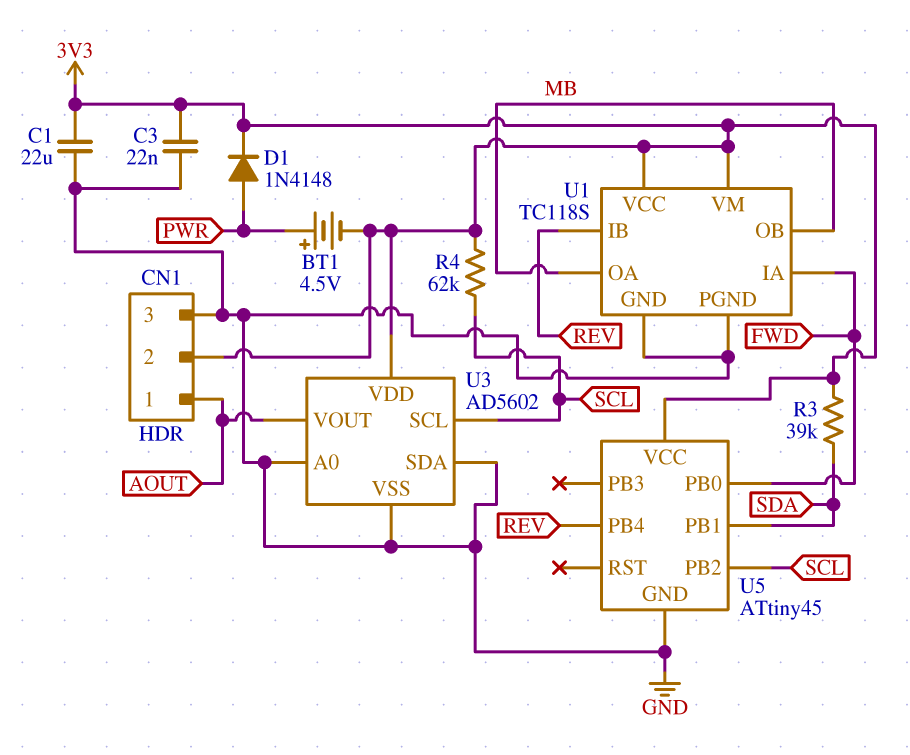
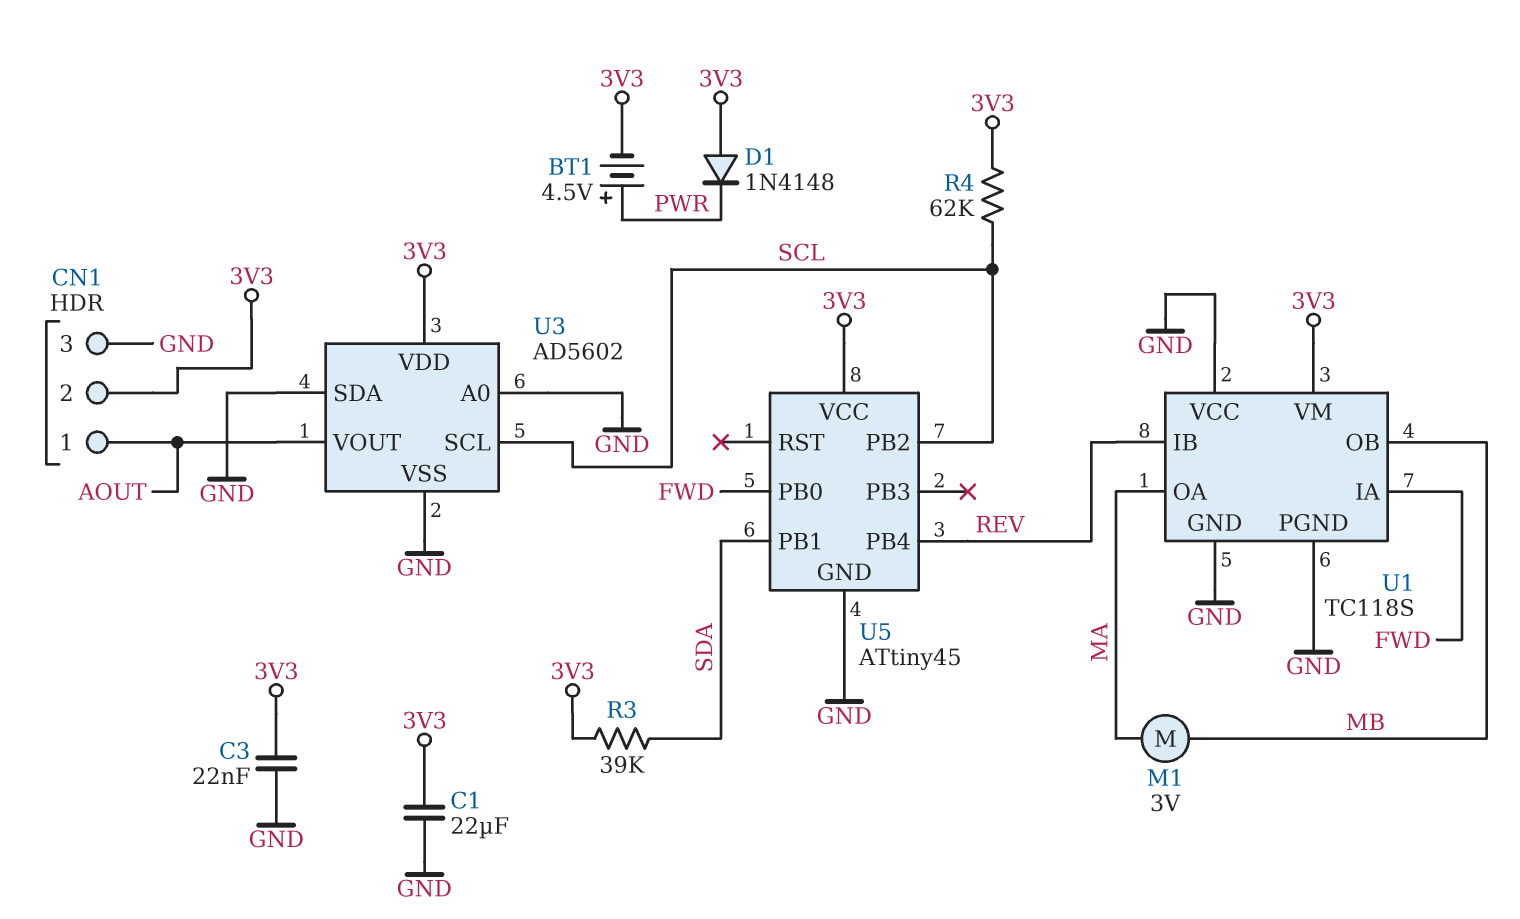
D1: diode 1N4148 (A PWR, K 3V3) -> diode 1N4148 (A 3V3, K PWR)
M1: none -> motor 3V (MA, MB)
U1 pin OA: MB -> MA
U1 pin VCC: 3V3 -> GND

